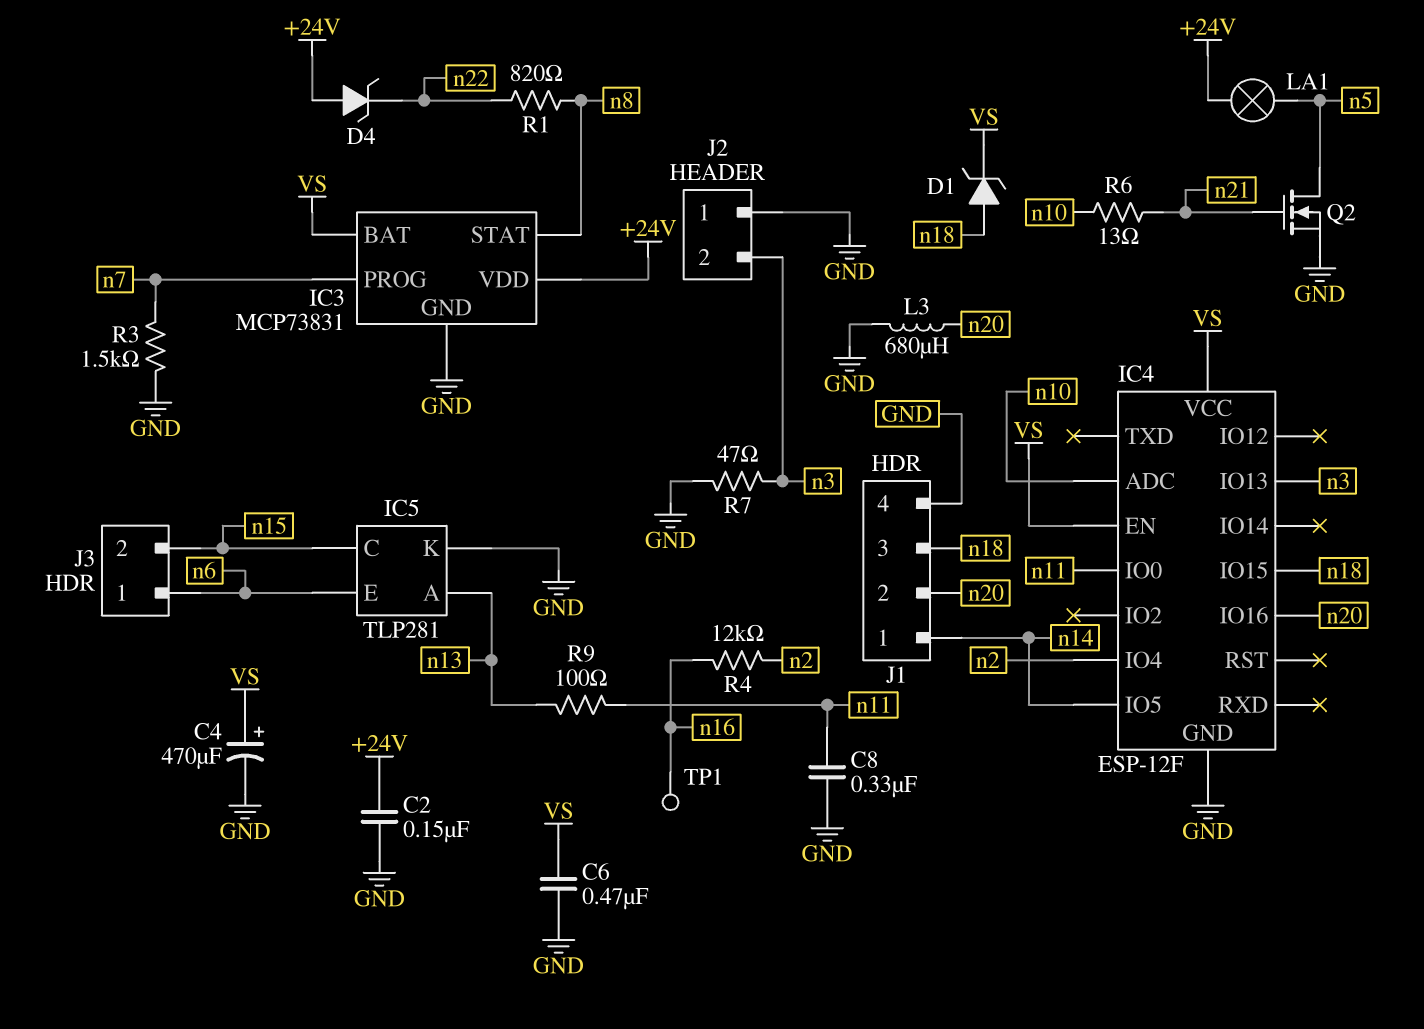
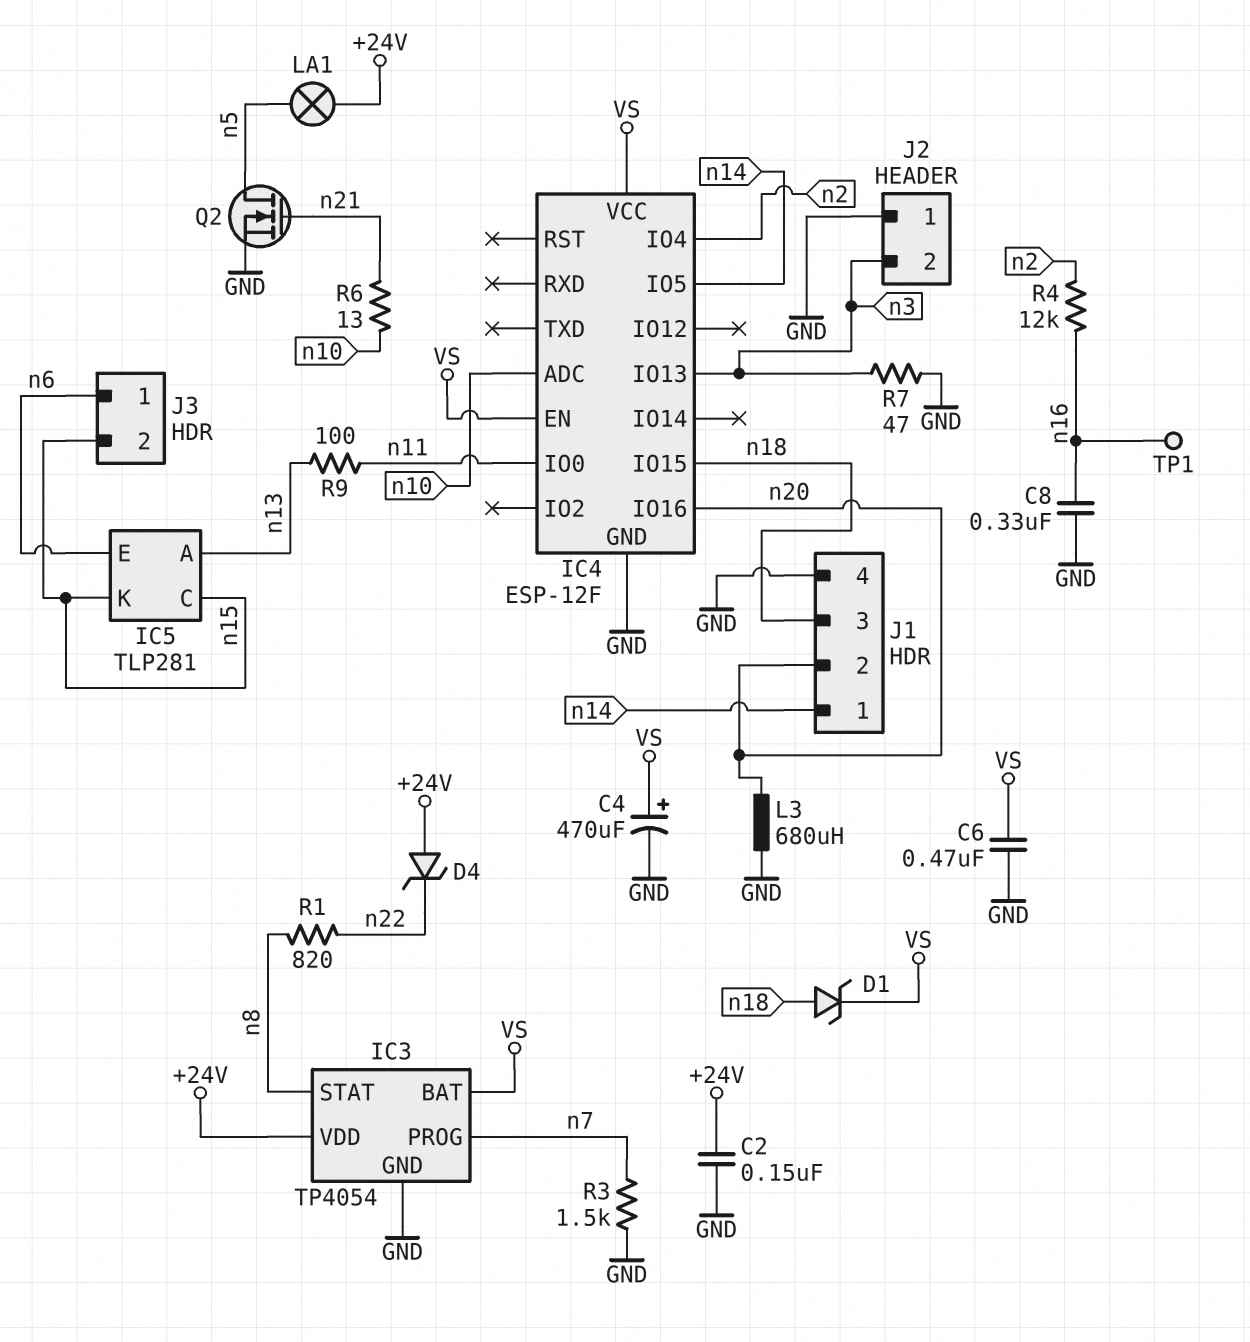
C8: 330nF (GND, n11) -> 330nF (GND, n16)
IC3: MCP73831 -> TP4054
IC5 pin K: GND -> n15

